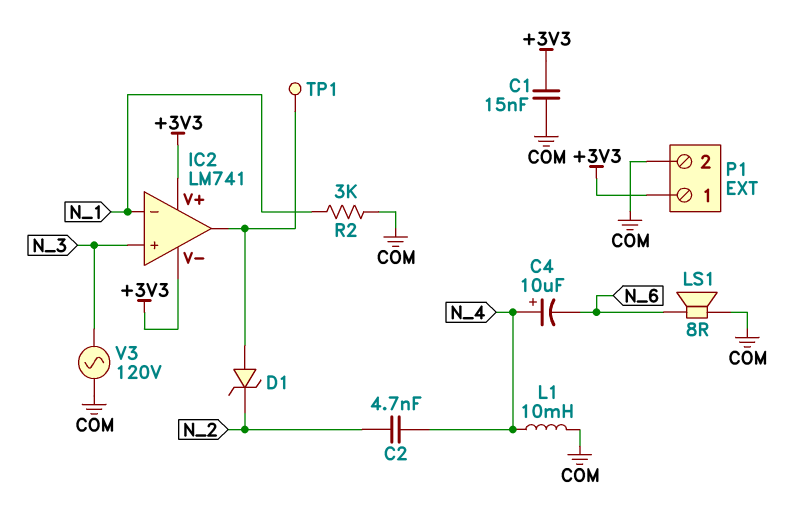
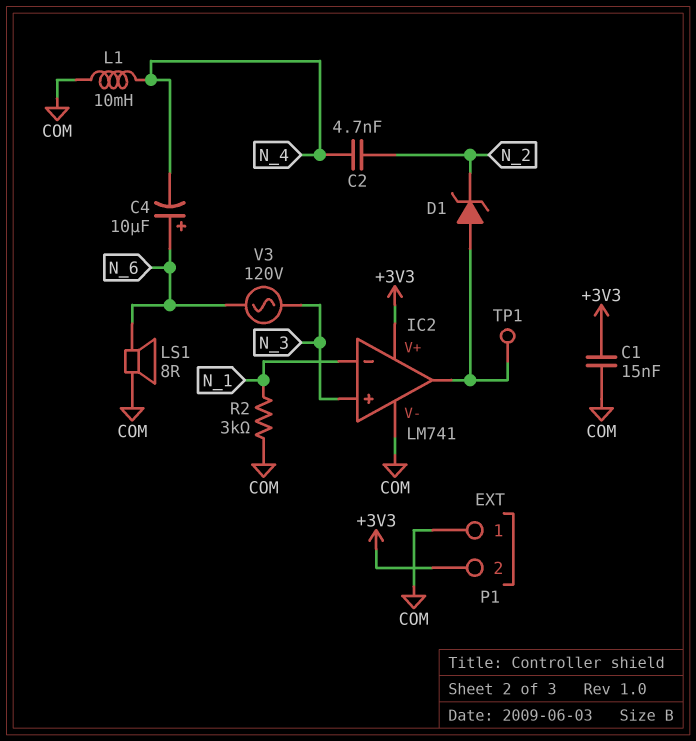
C4: 10uF (plus N_4, minus N_6) -> 10uF (plus N_6, minus N_4)
IC2 pin V-: +3V3 -> COM
P1 pin 1: +3V3 -> COM
P1 pin 2: COM -> +3V3
V3: AC 120V (COM, N_3) -> AC 120V (N_3, N_6)

